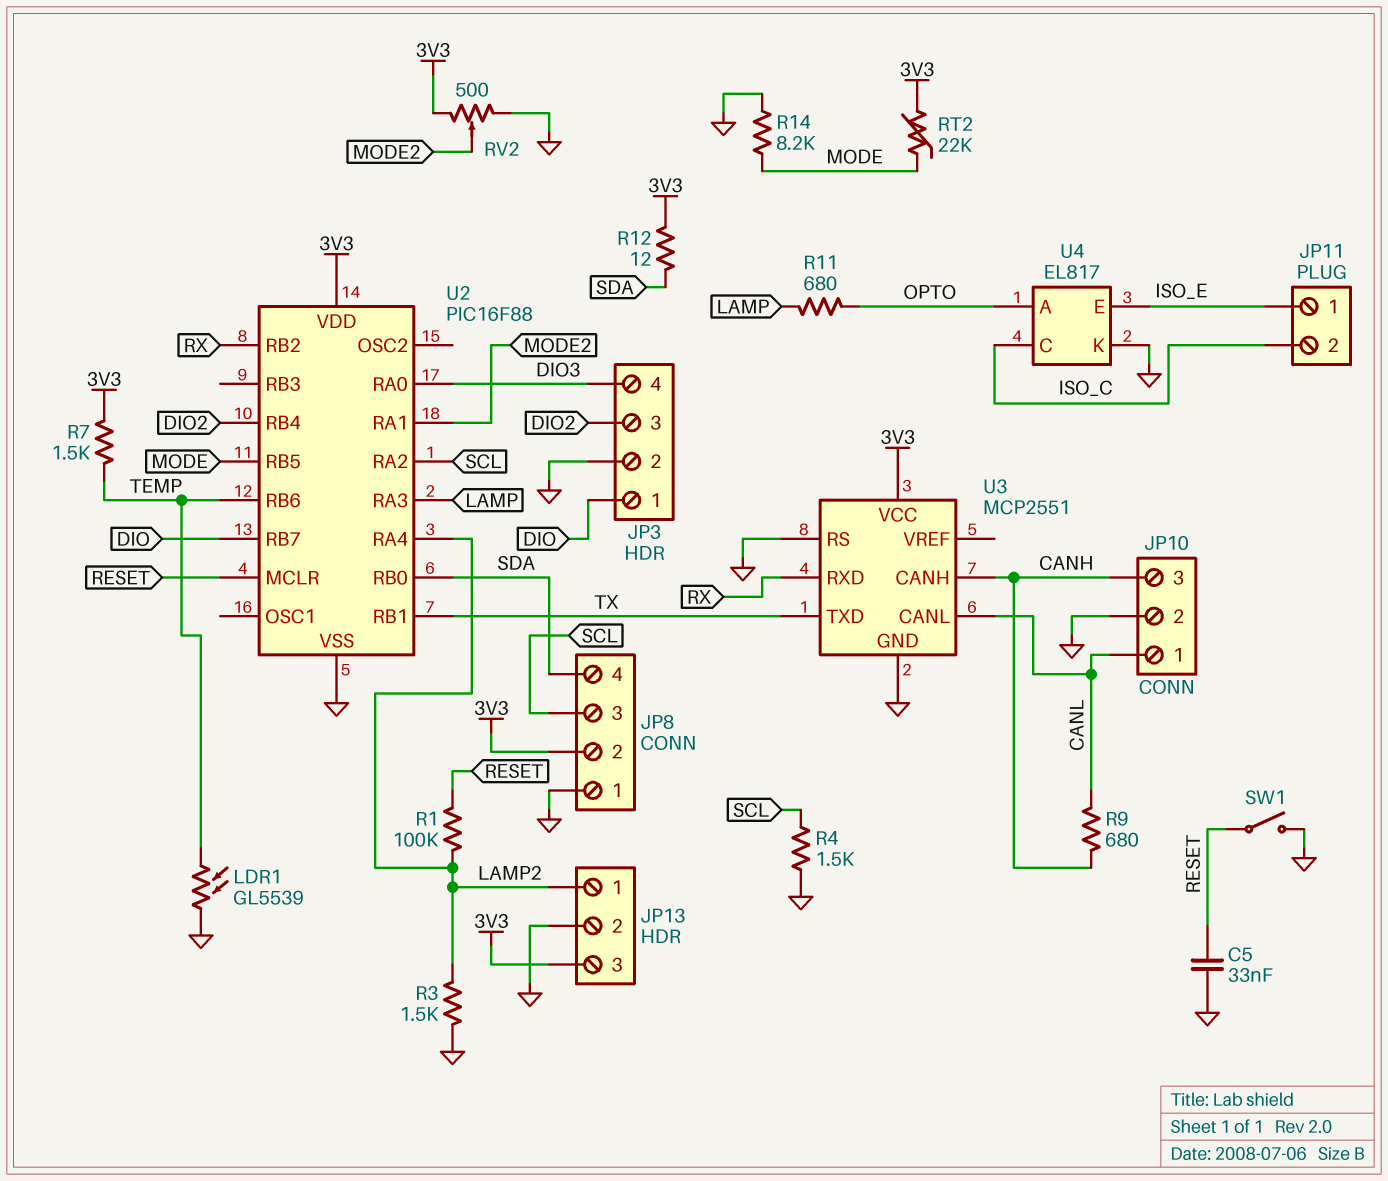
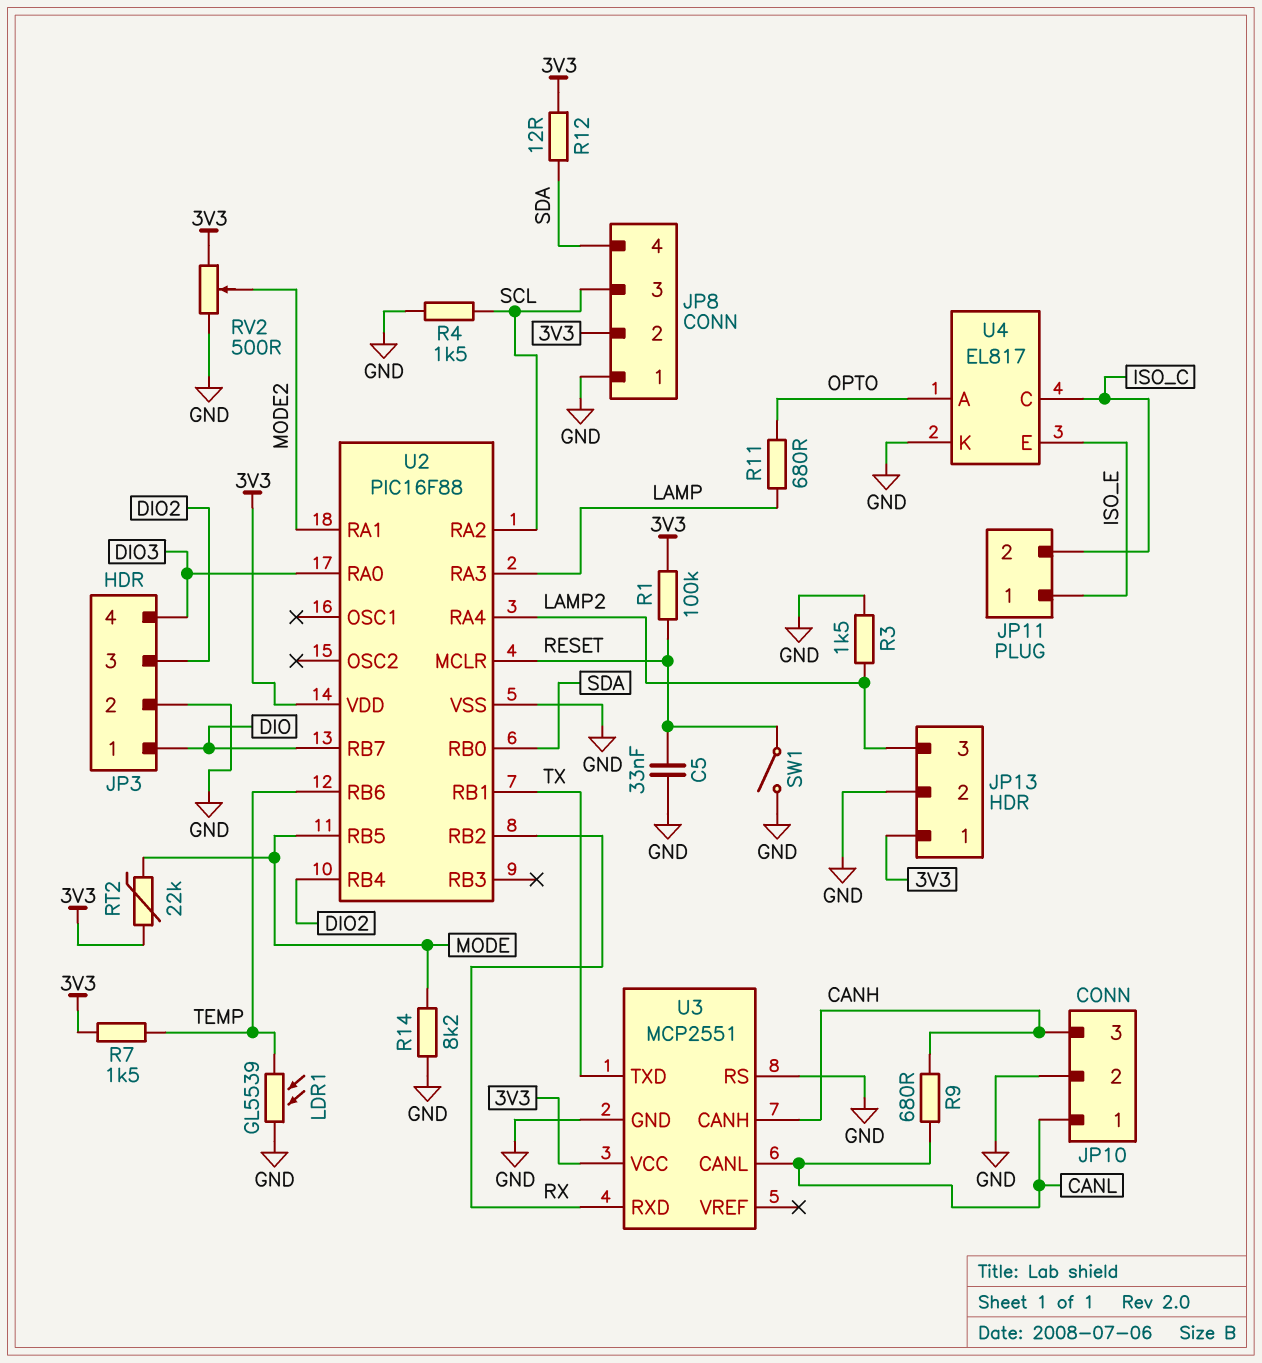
JP13 pin 1: LAMP2 -> 3V3
JP13 pin 3: 3V3 -> LAMP2
R1: 100k (LAMP2, RESET) -> 100k (3V3, RESET)

